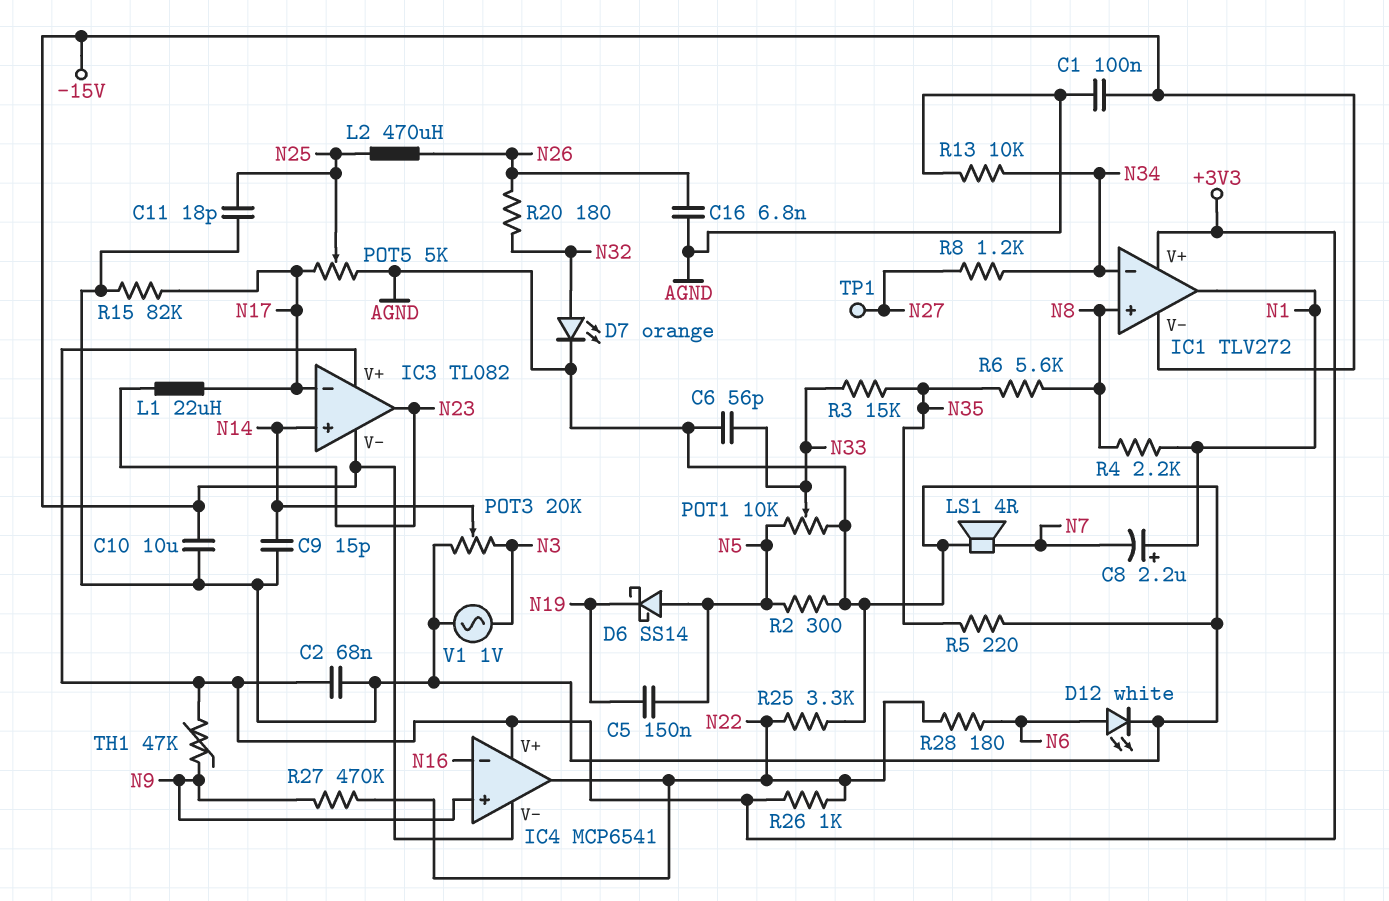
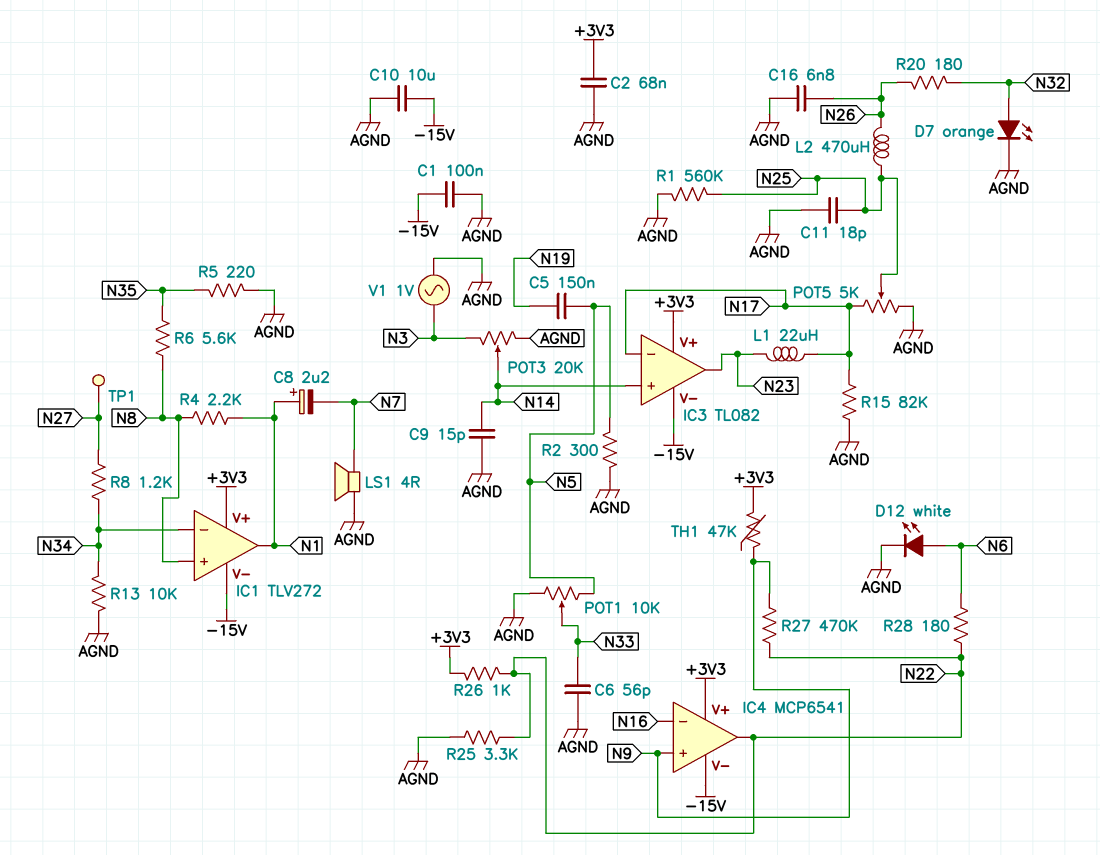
D6: schottky SS14 (A N5, K N19) -> none
R1: none -> 560k (AGND, N25)
R3: 15k (N33, N35) -> none

